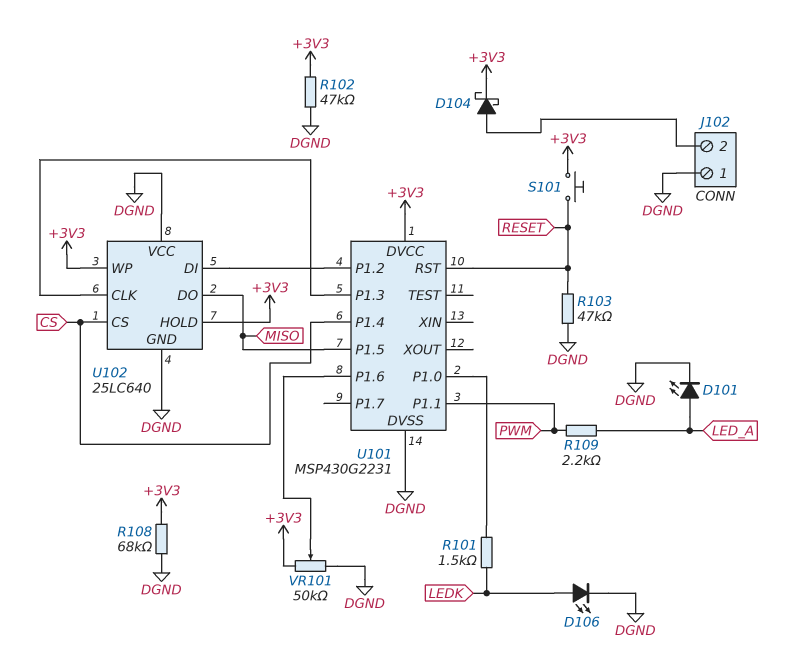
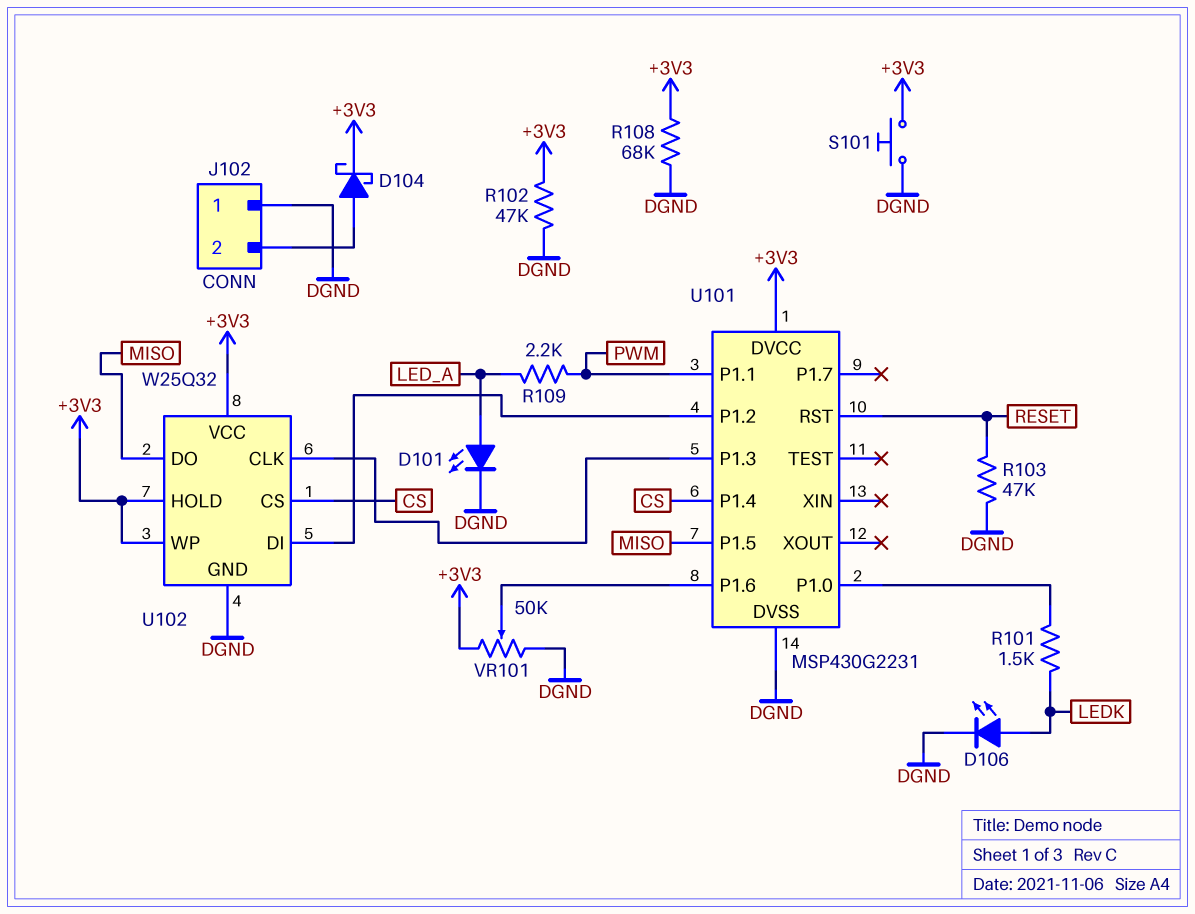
S101: button (+3V3, RESET) -> button (+3V3, DGND)
U102: 25LC640 -> W25Q32
U102 pin VCC: DGND -> +3V3

